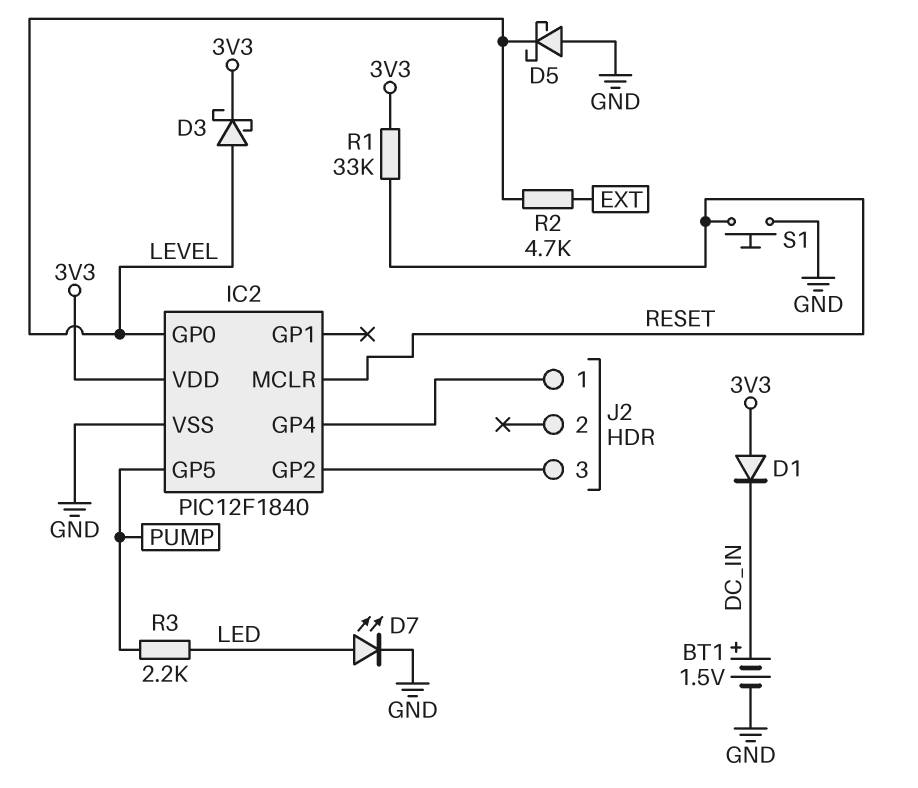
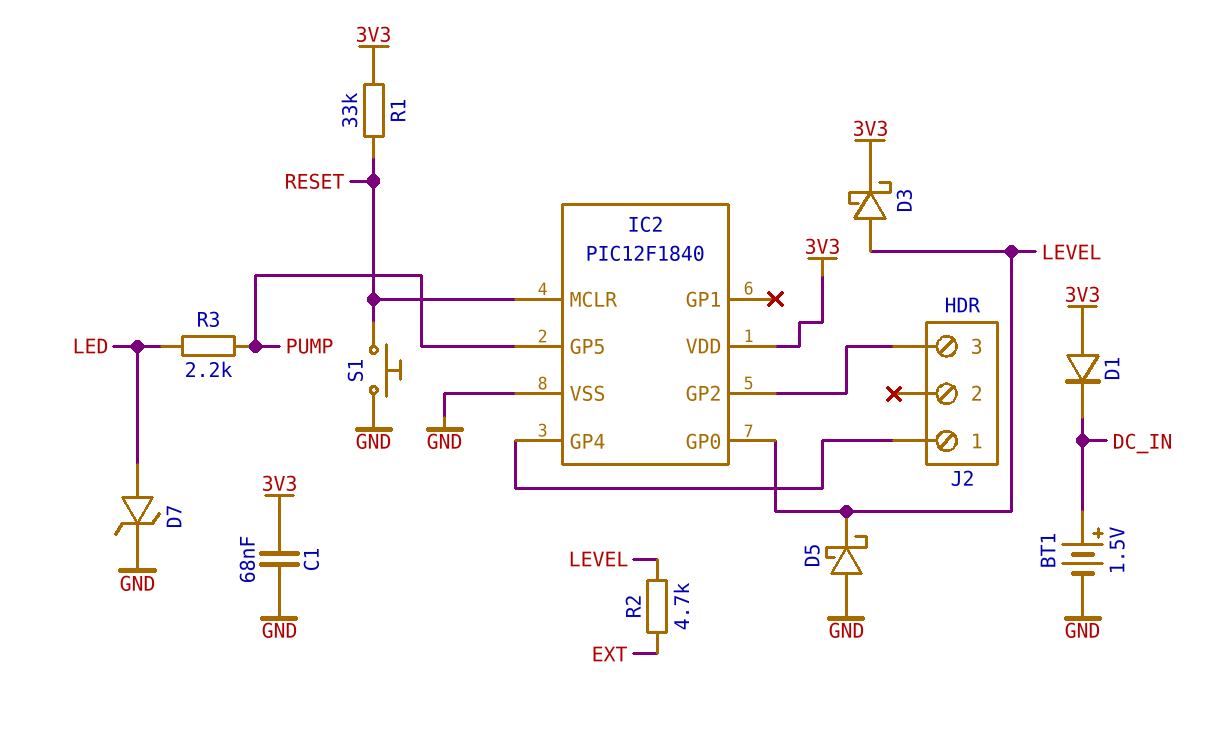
C1: none -> 68nF (3V3, GND)
D7: LED (A LED, K GND) -> zener (A LED, K GND)

